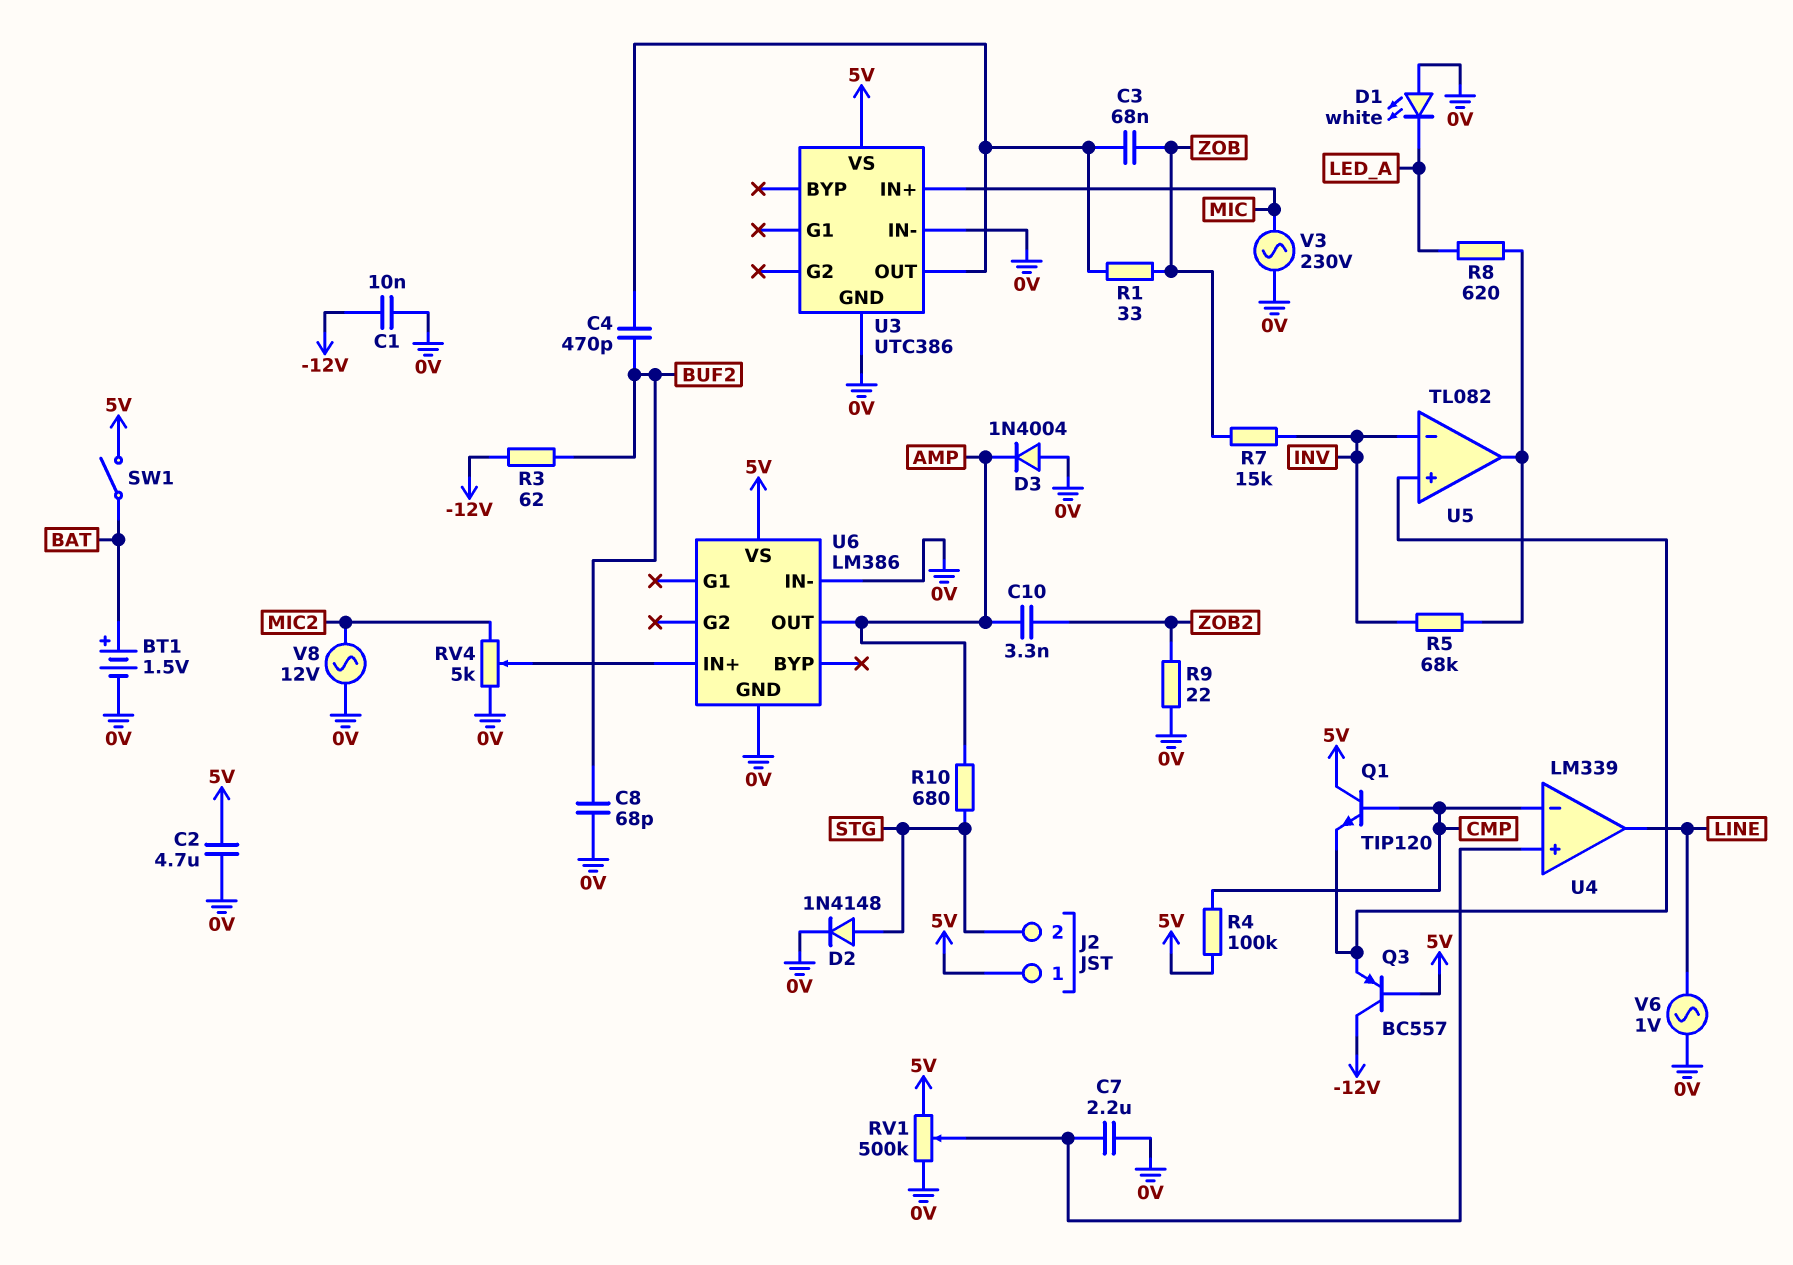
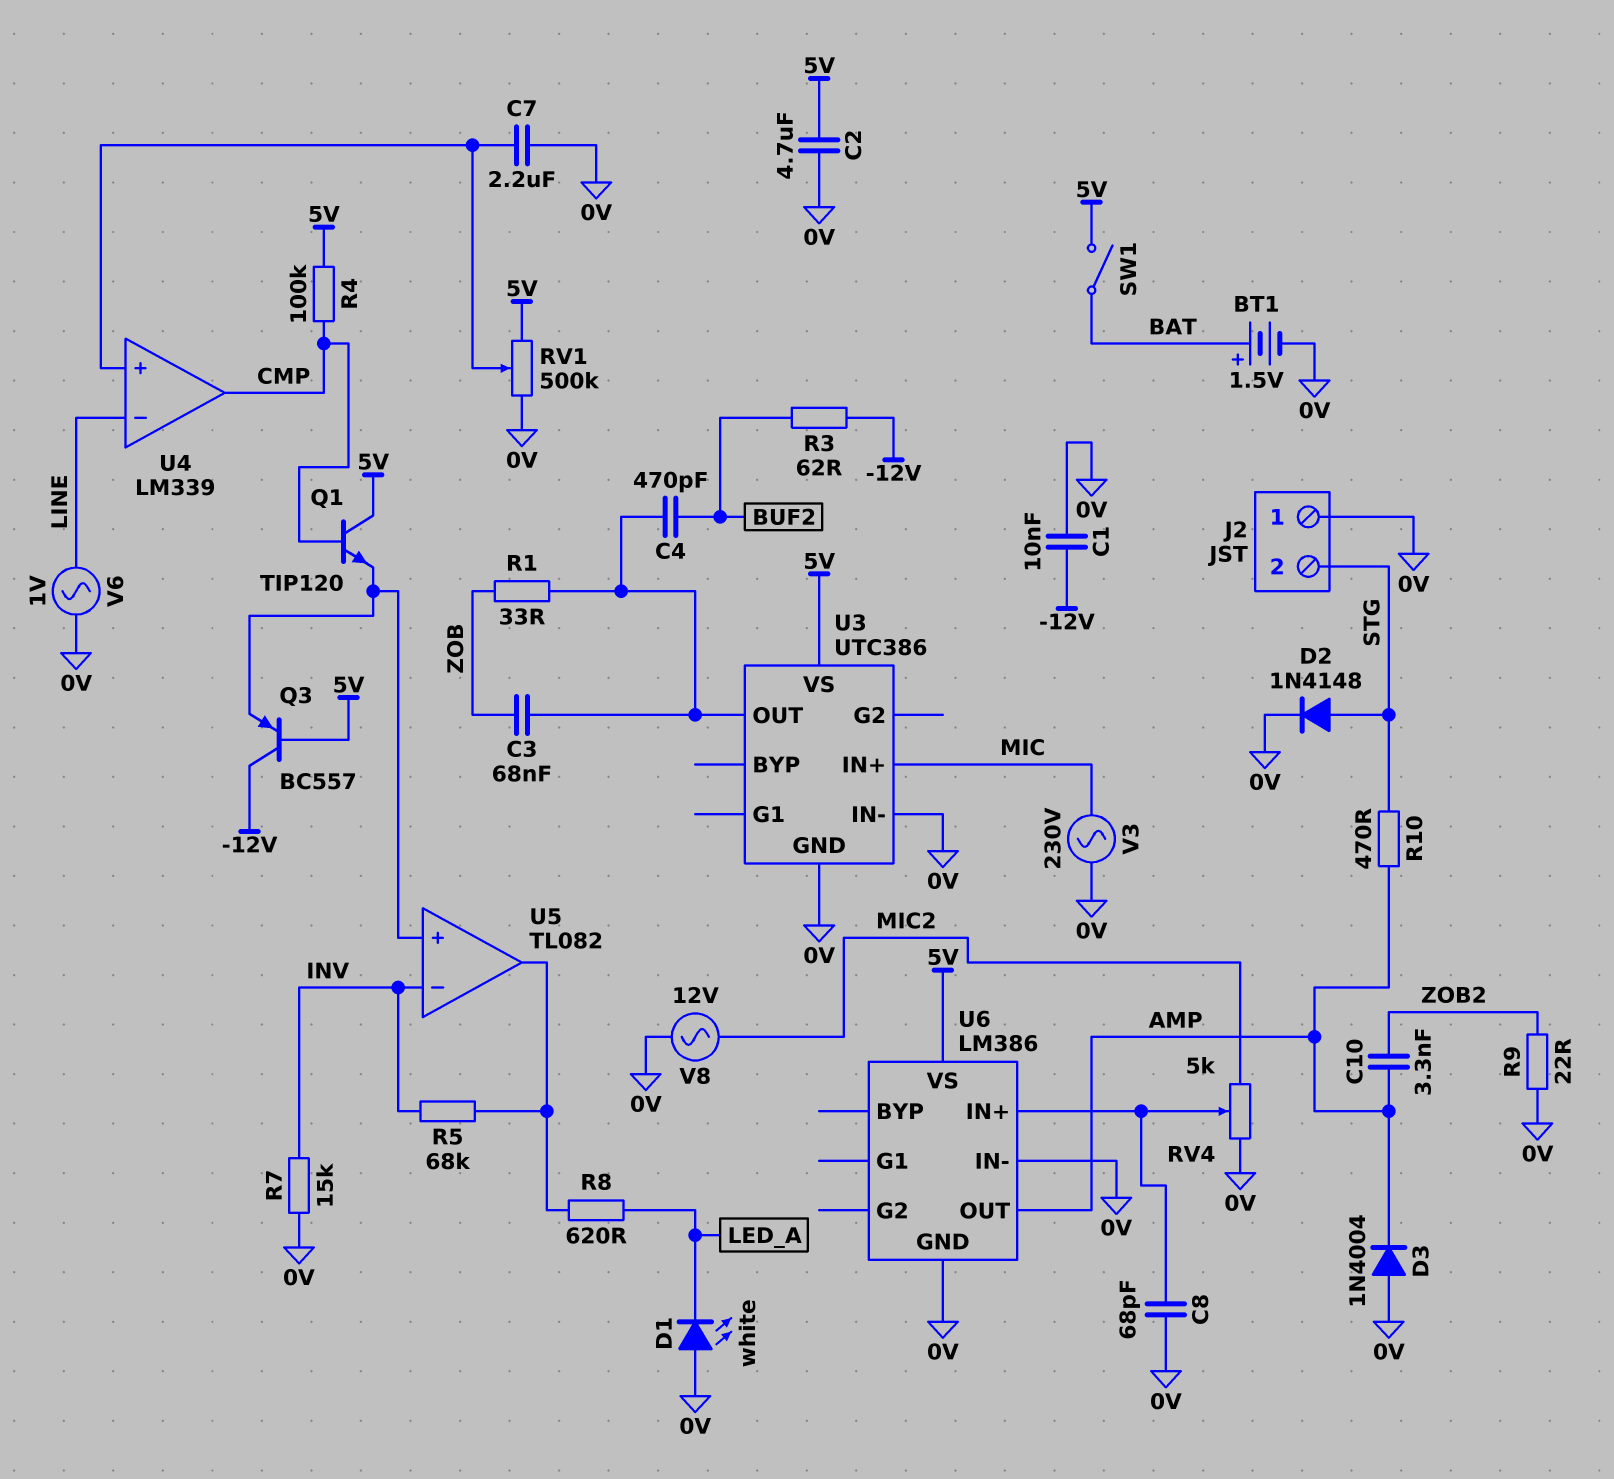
C8: 68pF (0V, BUF2) -> 68pF (0V, U6/IN+)
J2 pin 1: 5V -> 0V
R7: 15k (INV, ZOB) -> 15k (0V, INV)
R10: 680 (AMP, STG) -> 470 (AMP, STG)
U4 pin in-: CMP -> LINE
U4 pin out: LINE -> CMP

